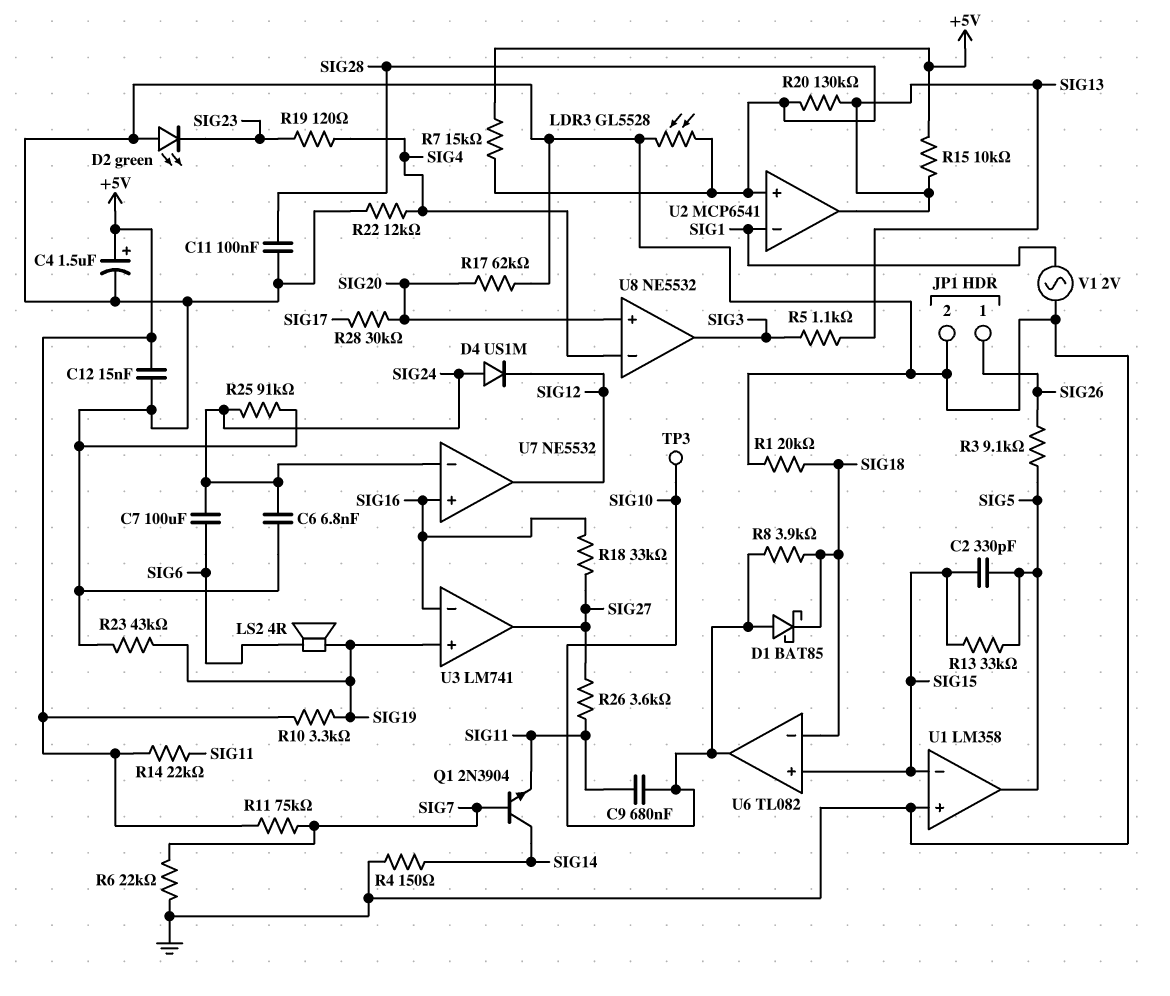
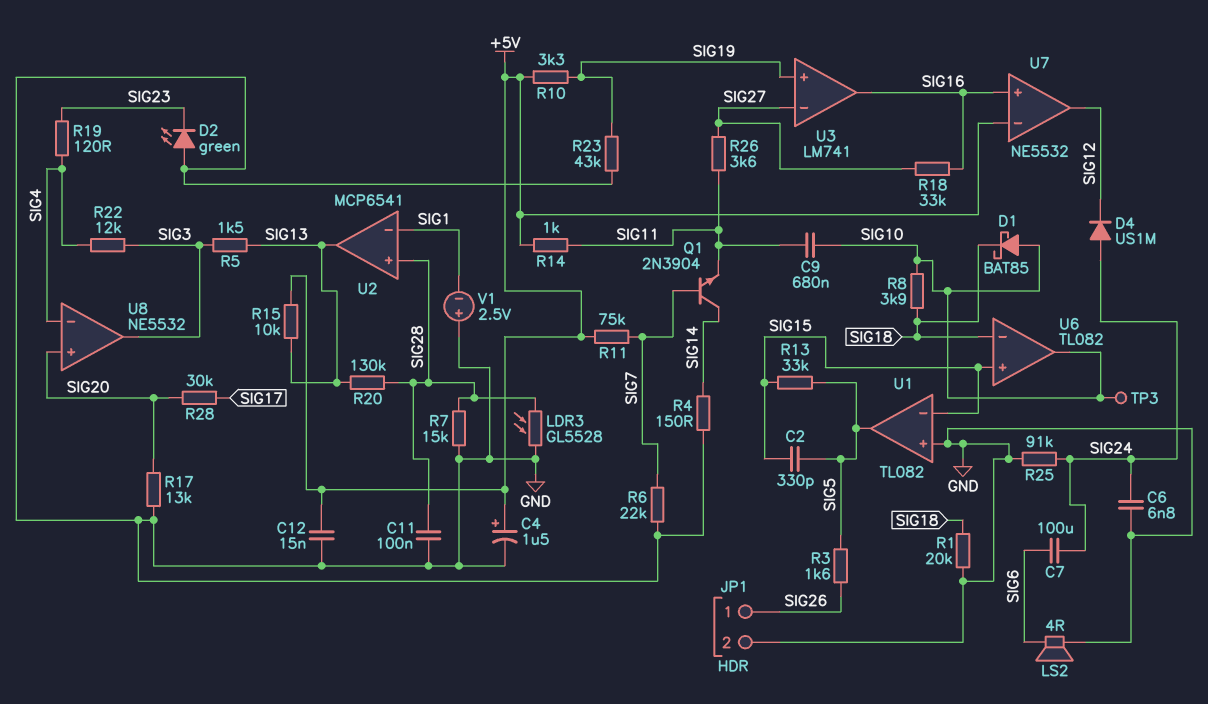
LS2: speaker 4R (SIG6, SIG19) -> speaker 4R (GND, SIG6)
R3: 9.1k (SIG5, SIG26) -> 1.6k (SIG5, SIG26)
R5: 1.1k (SIG3, SIG13) -> 1.5k (SIG3, SIG13)
R7: 15k (+5V, SIG28) -> 15k (GND, SIG28)
R14: 22k (+5V, SIG11) -> 1k (+5V, SIG11)
R17: 62k (GND, SIG20) -> 13k (GND, SIG20)
R22: 12k (GND, SIG4) -> 12k (SIG3, SIG4)
U1: LM358 -> TL082
U3 pin in-: SIG16 -> SIG27
U3 pin out: SIG27 -> SIG16
U7 pin in-: SIG24 -> +5V
V1: AC 2V (GND, SIG1) -> 2.5V (plus GND, minus SIG1)

